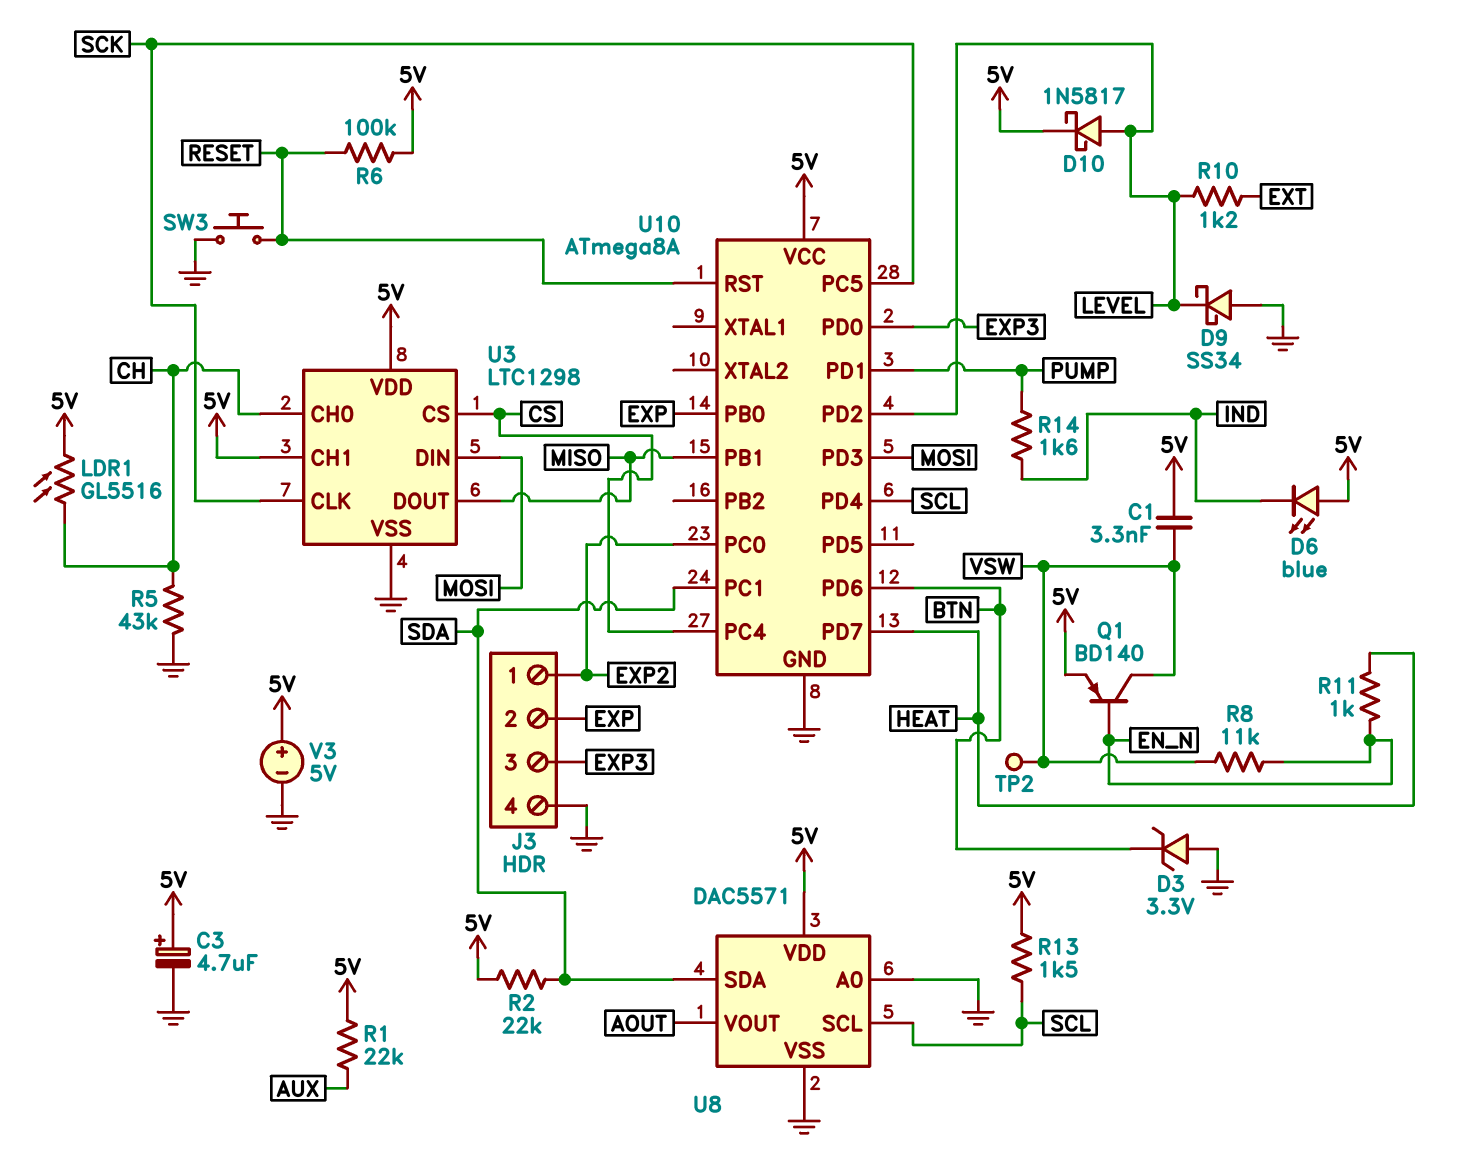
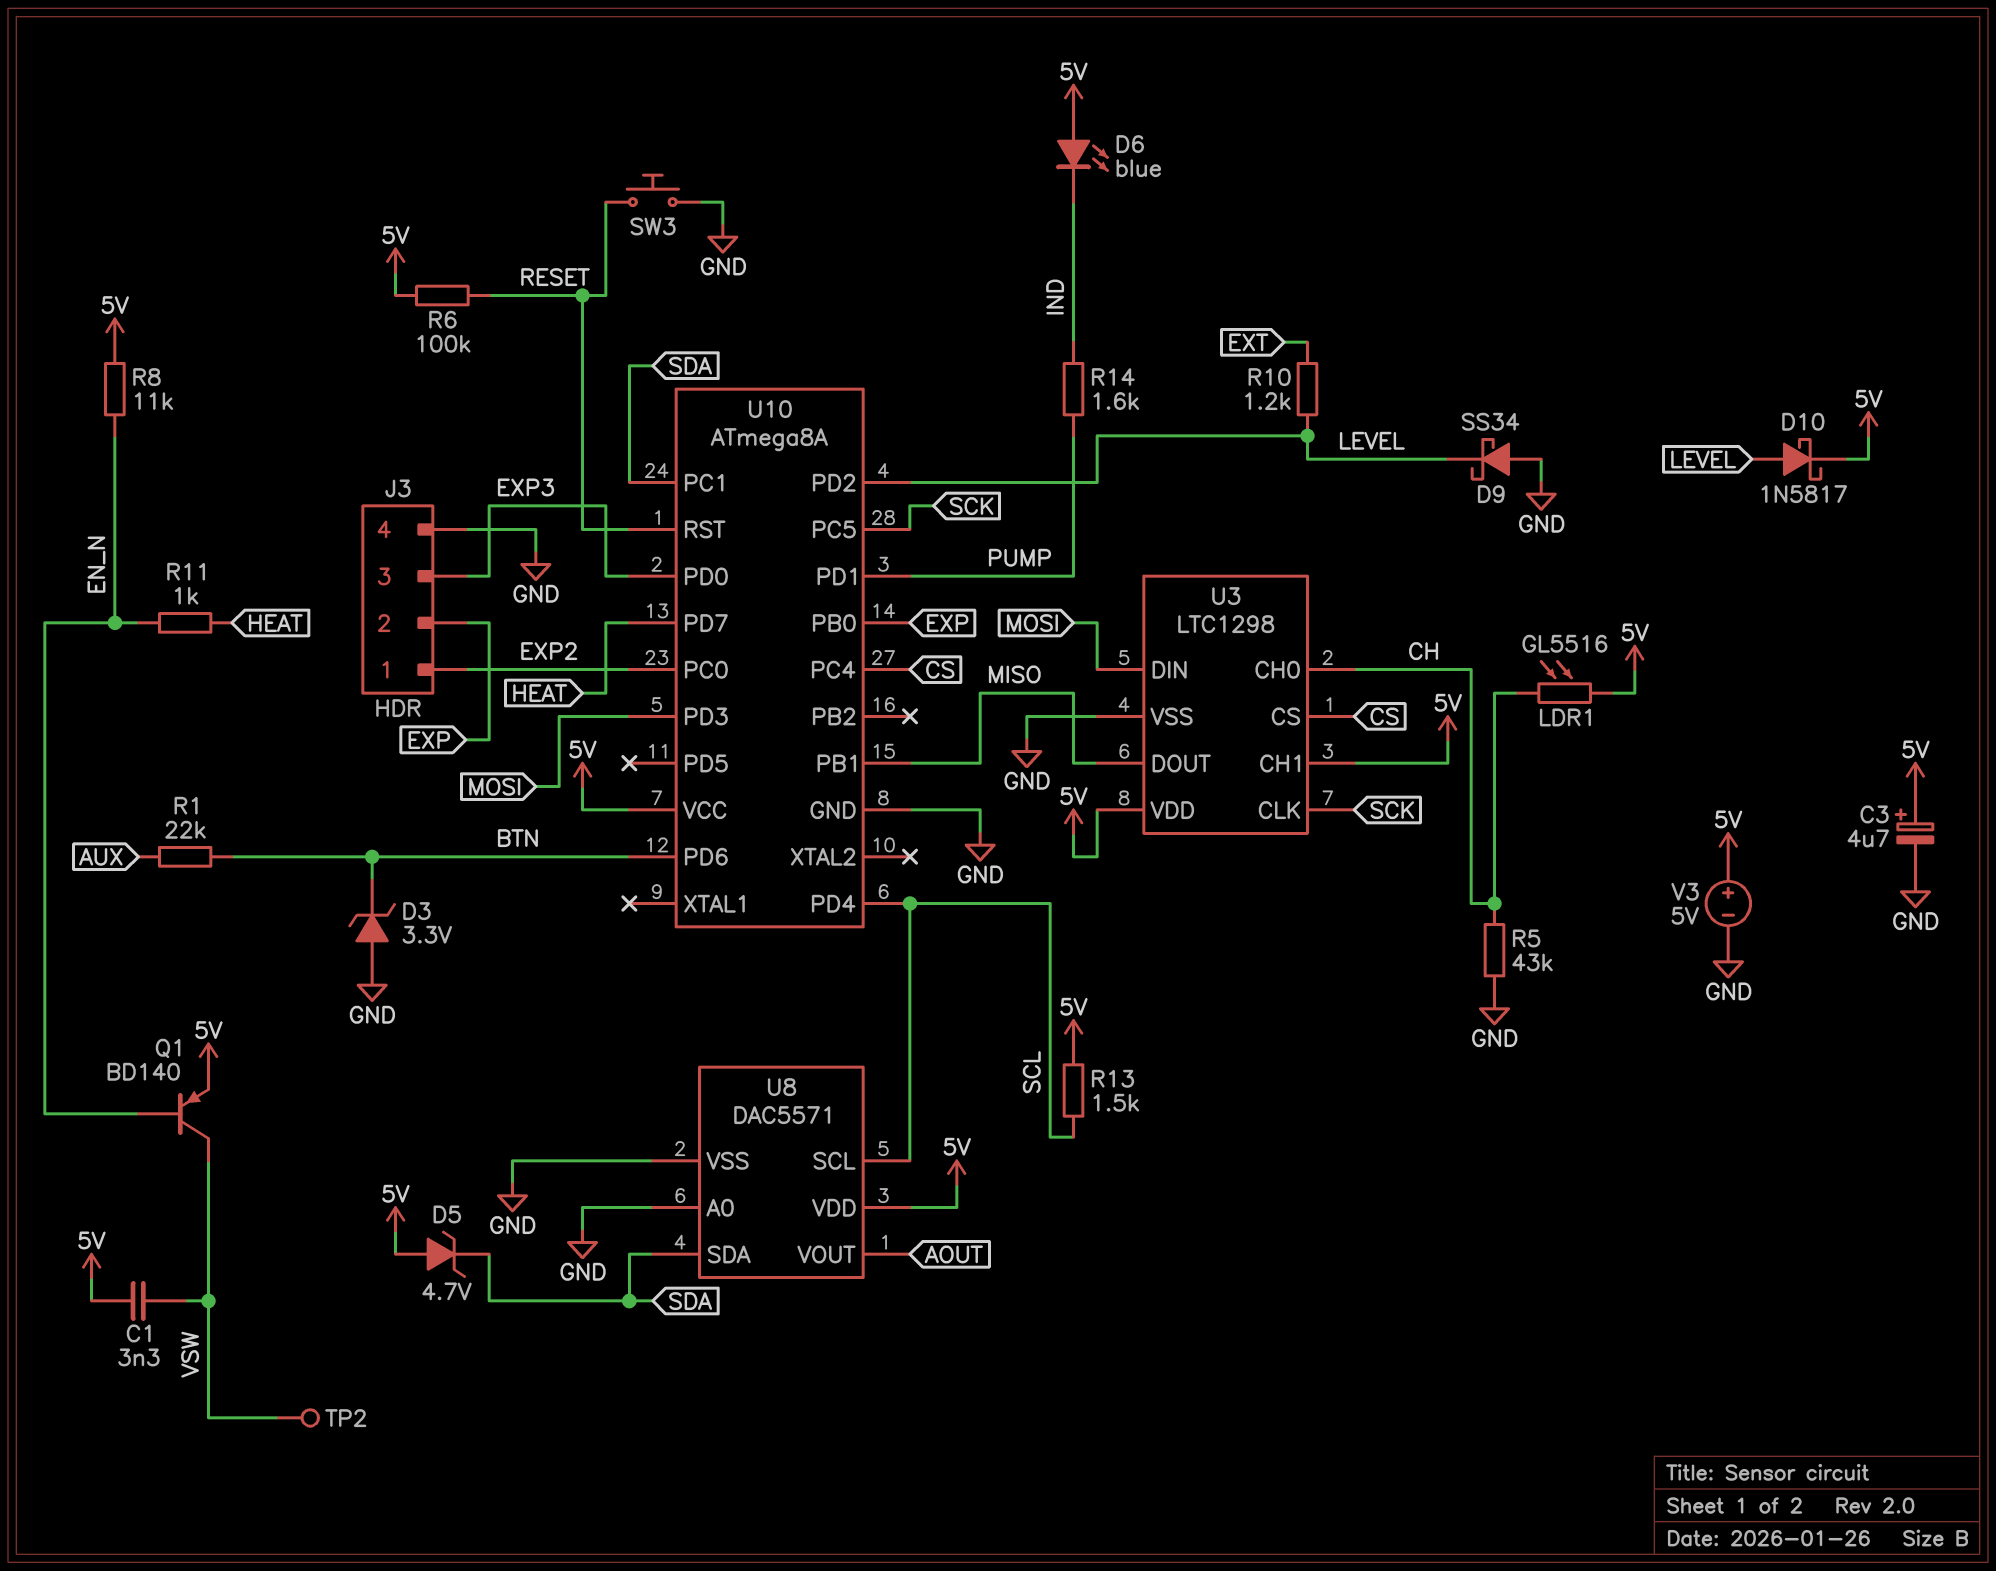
D5: none -> zener 4.7V (A 5V, K SDA)
R1: 22k (5V, AUX) -> 22k (AUX, BTN)
R2: 22k (5V, SDA) -> none
R8: 11k (EN_N, VSW) -> 11k (5V, EN_N)

